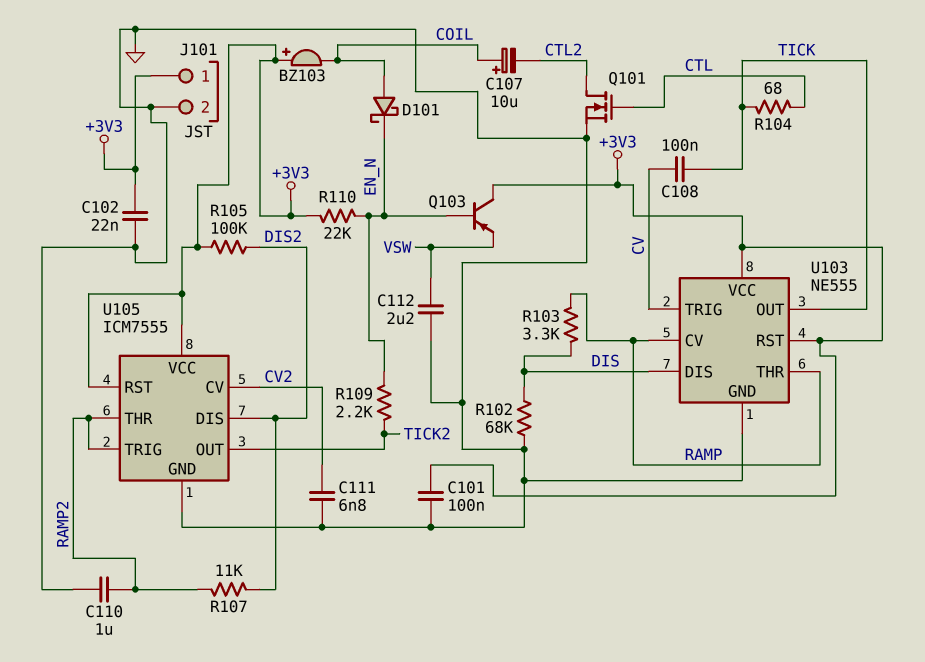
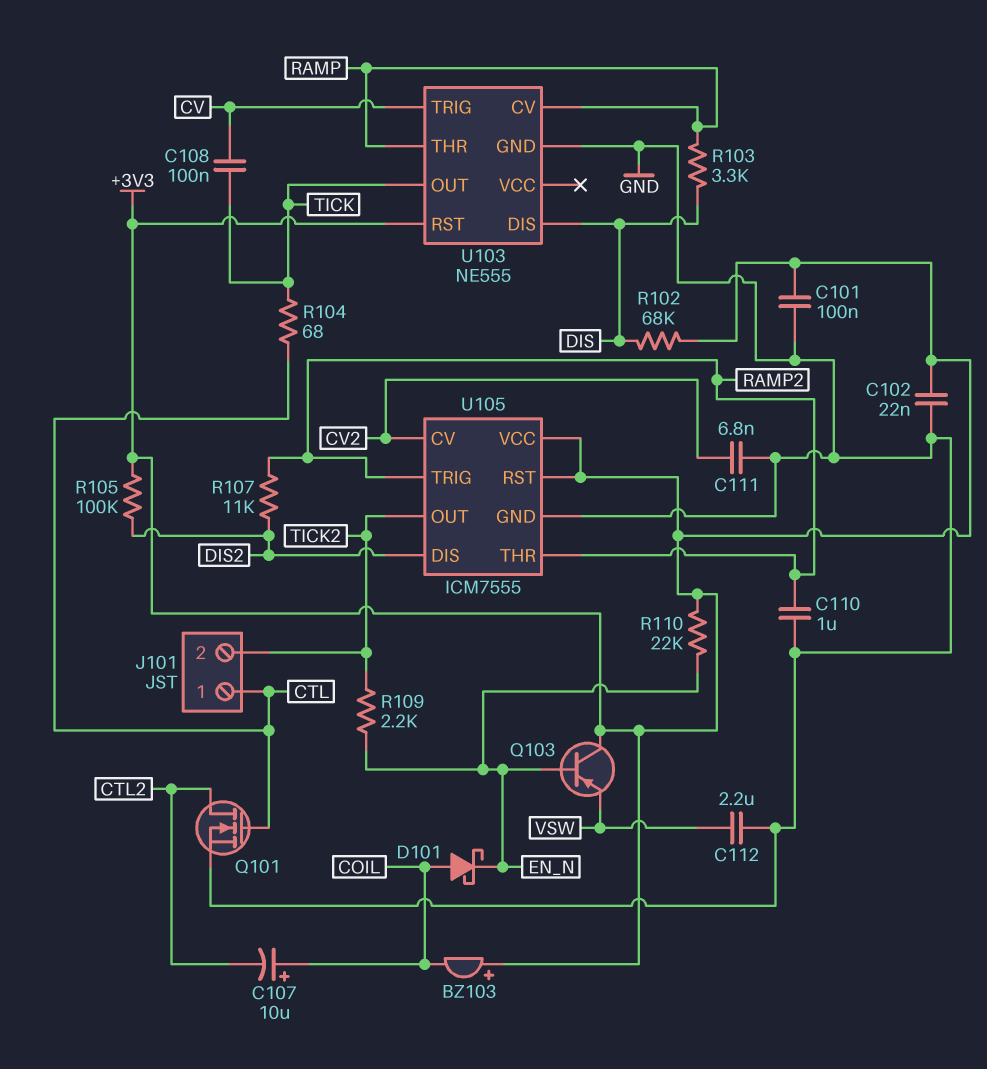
J101 pin 1: +3V3 -> CTL
J101 pin 2: GND -> TICK2
R102: 68k (DIS, GND) -> 68k (+3V3, DIS)
U103 pin VCC: +3V3 -> none

